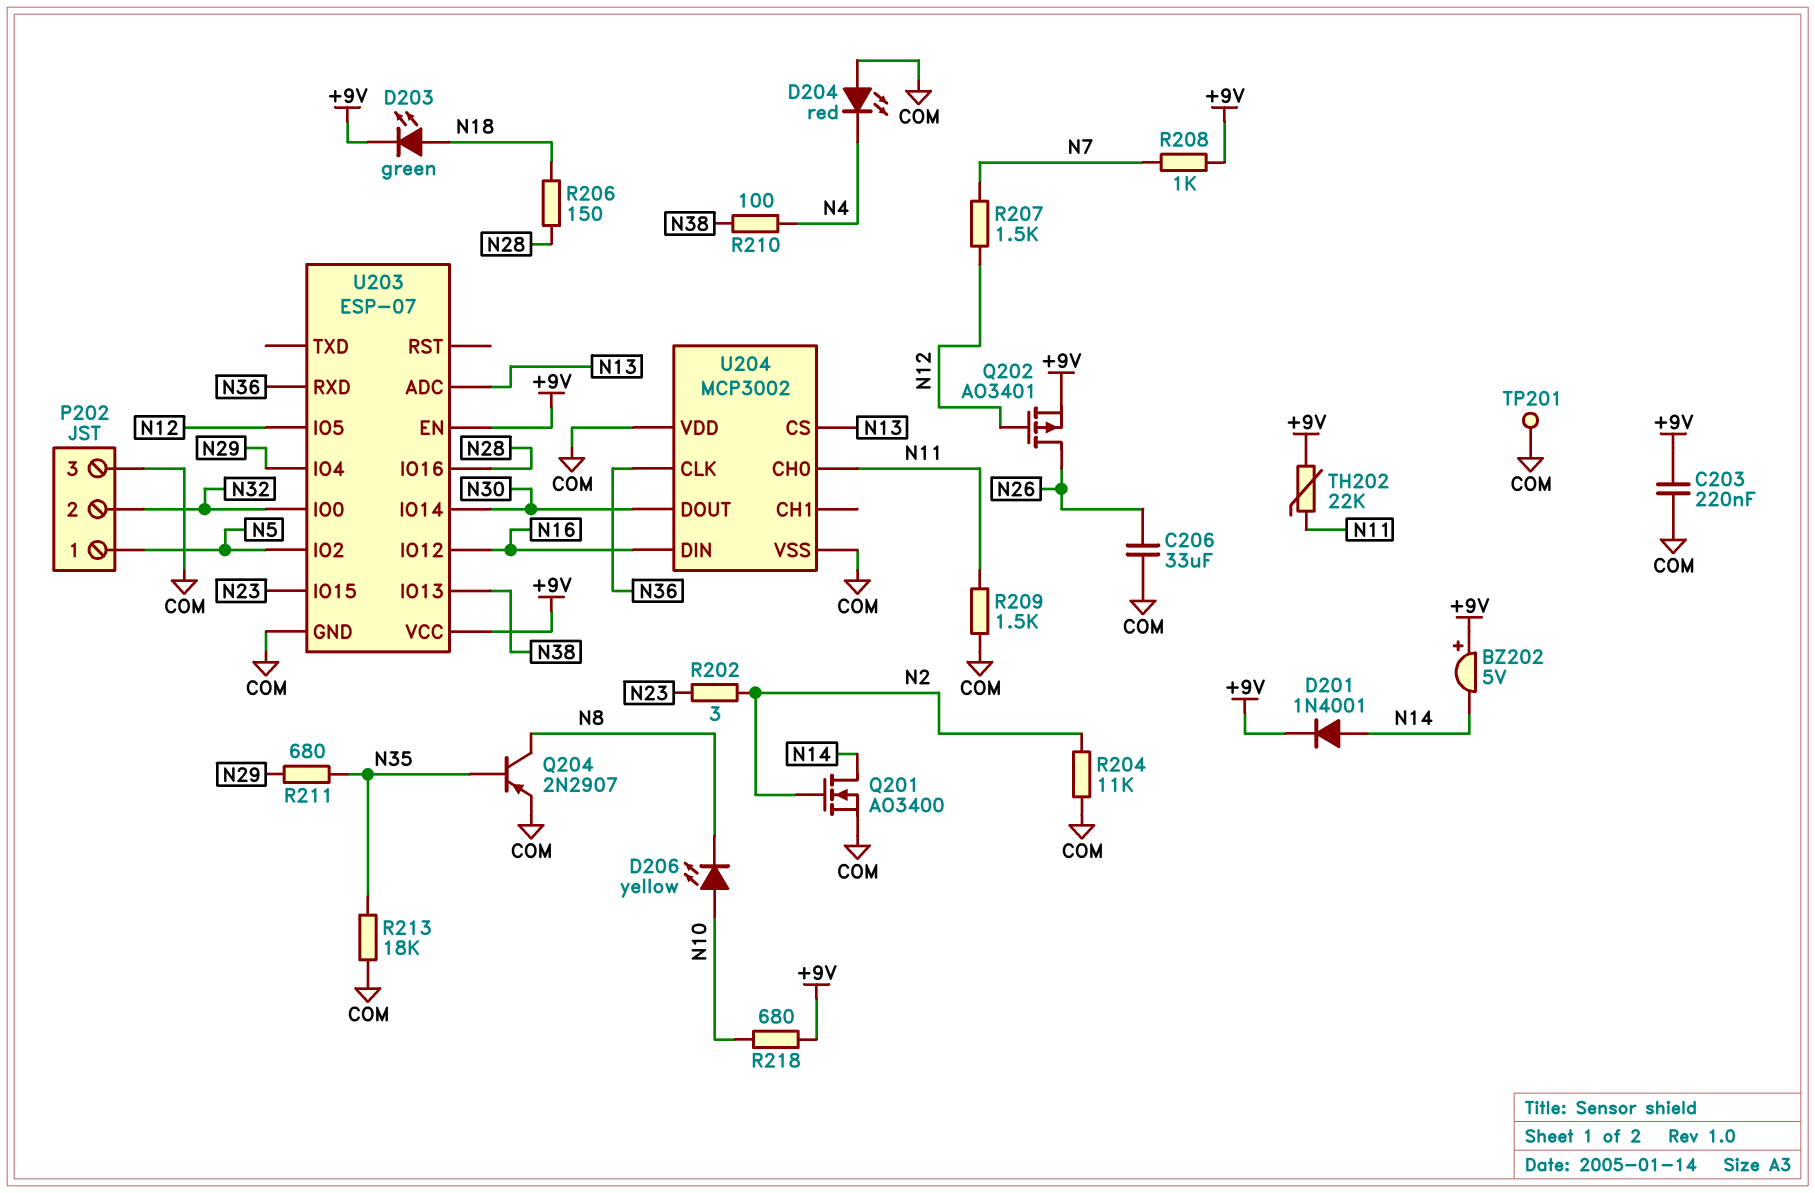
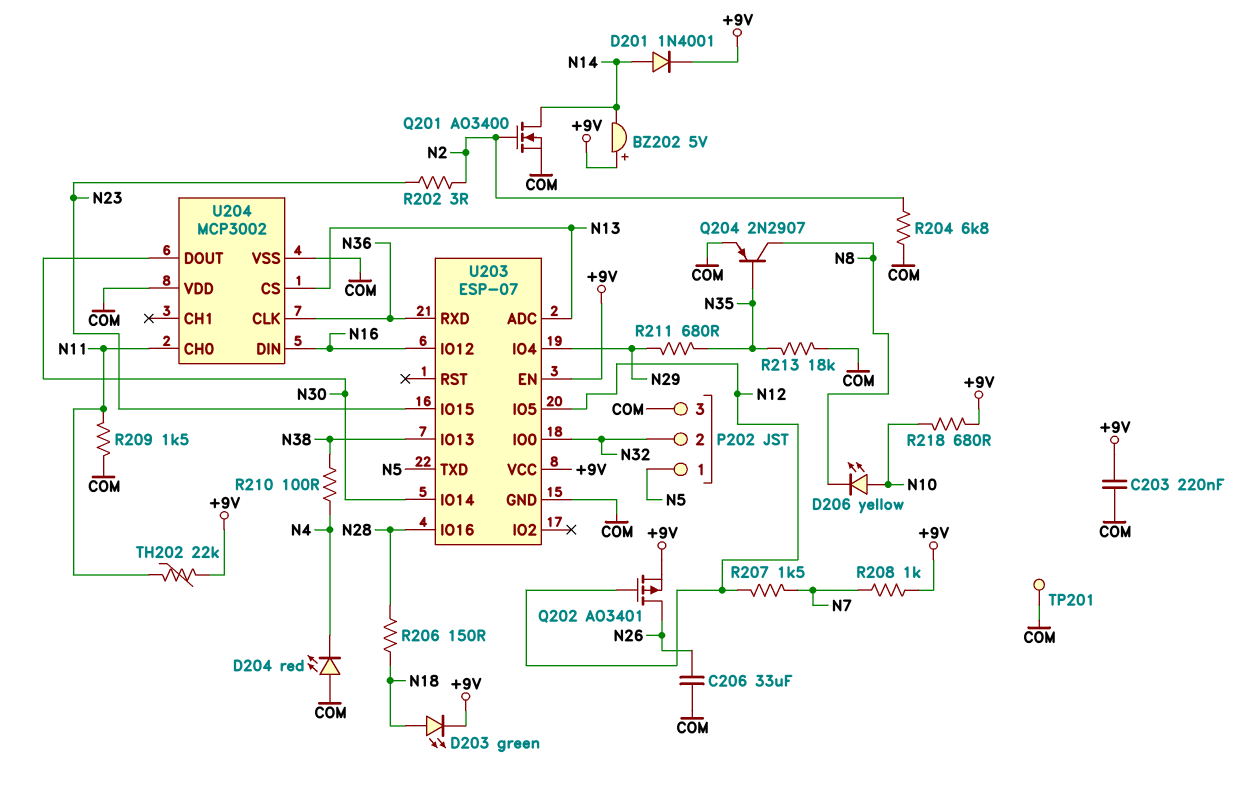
R204: 11k (COM, N2) -> 6.8k (COM, N2)
U203 pin IO2: N5 -> none
U203 pin TXD: none -> N5

